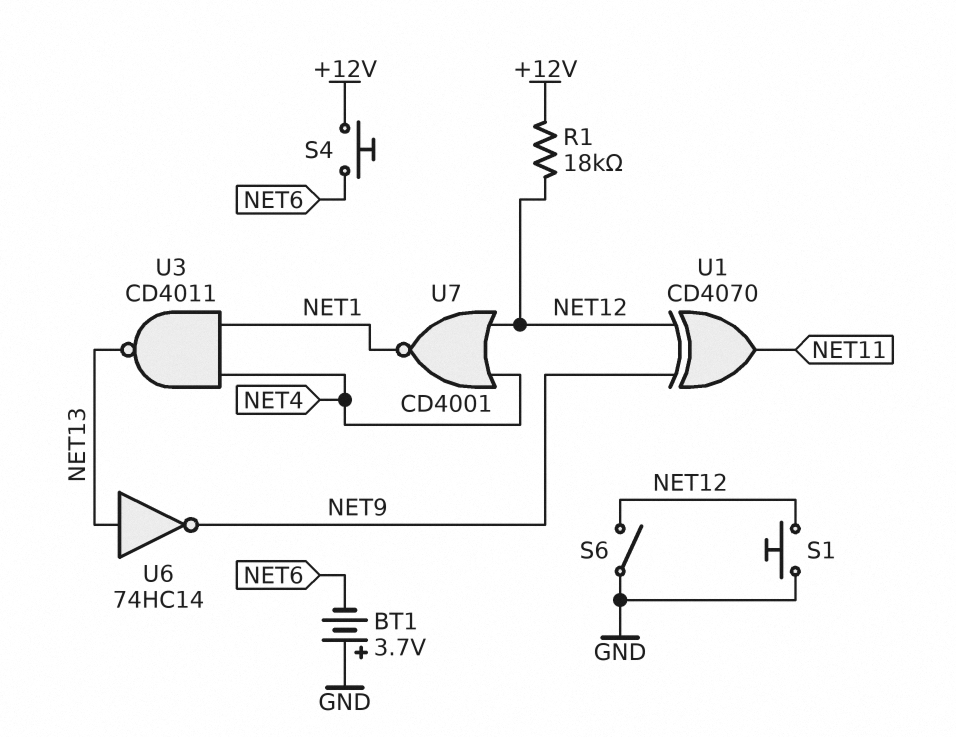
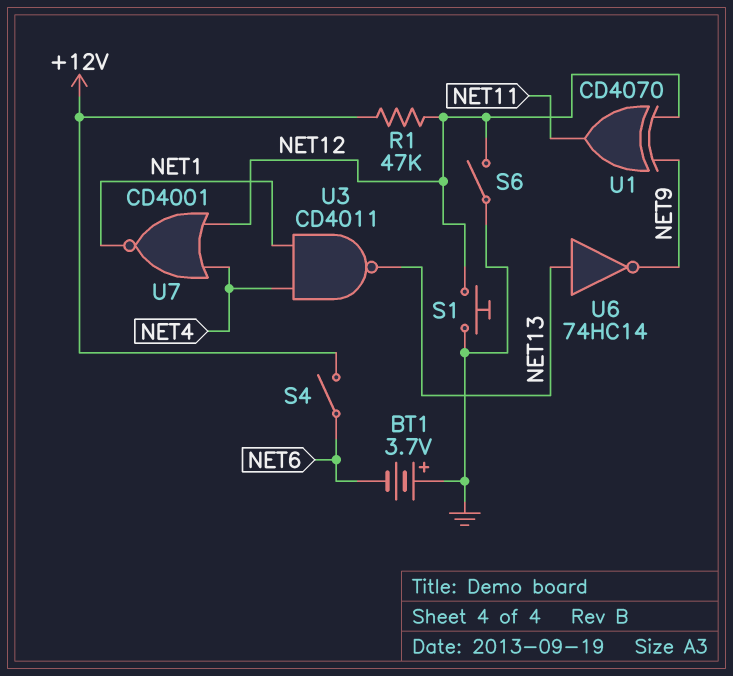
R1: 18k (+12V, NET12) -> 47k (+12V, NET12)
S4: button (+12V, NET6) -> switch (+12V, NET6)

